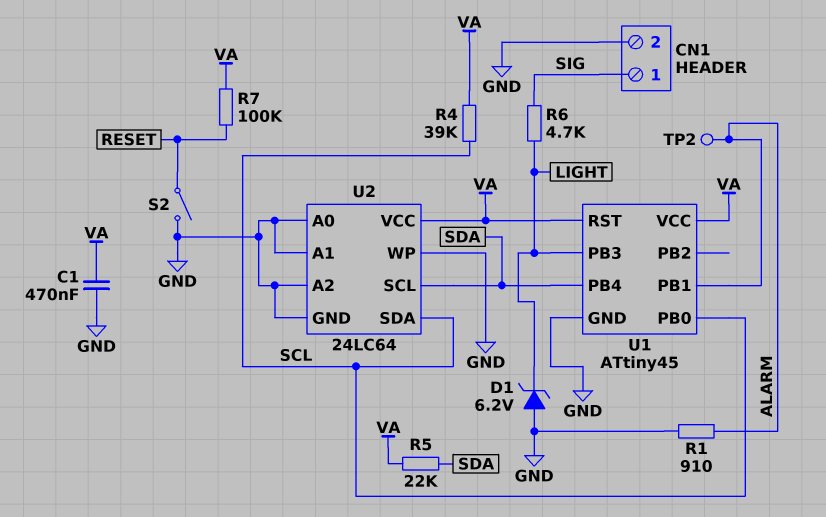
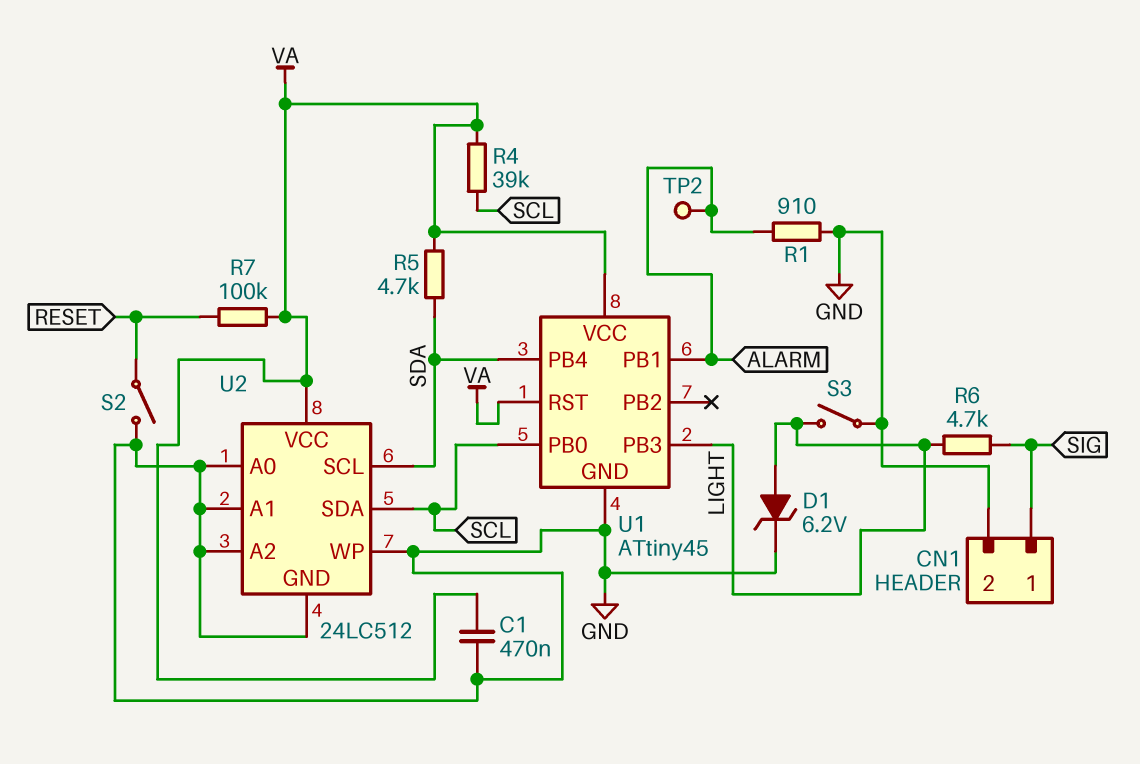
D1: zener 6.2V (A GND, K LIGHT) -> zener 6.2V (A LIGHT, K GND)
R5: 22k (SDA, VA) -> 4.7k (SDA, VA)
S3: none -> switch (GND, LIGHT)
U2: 24LC64 -> 24LC512

